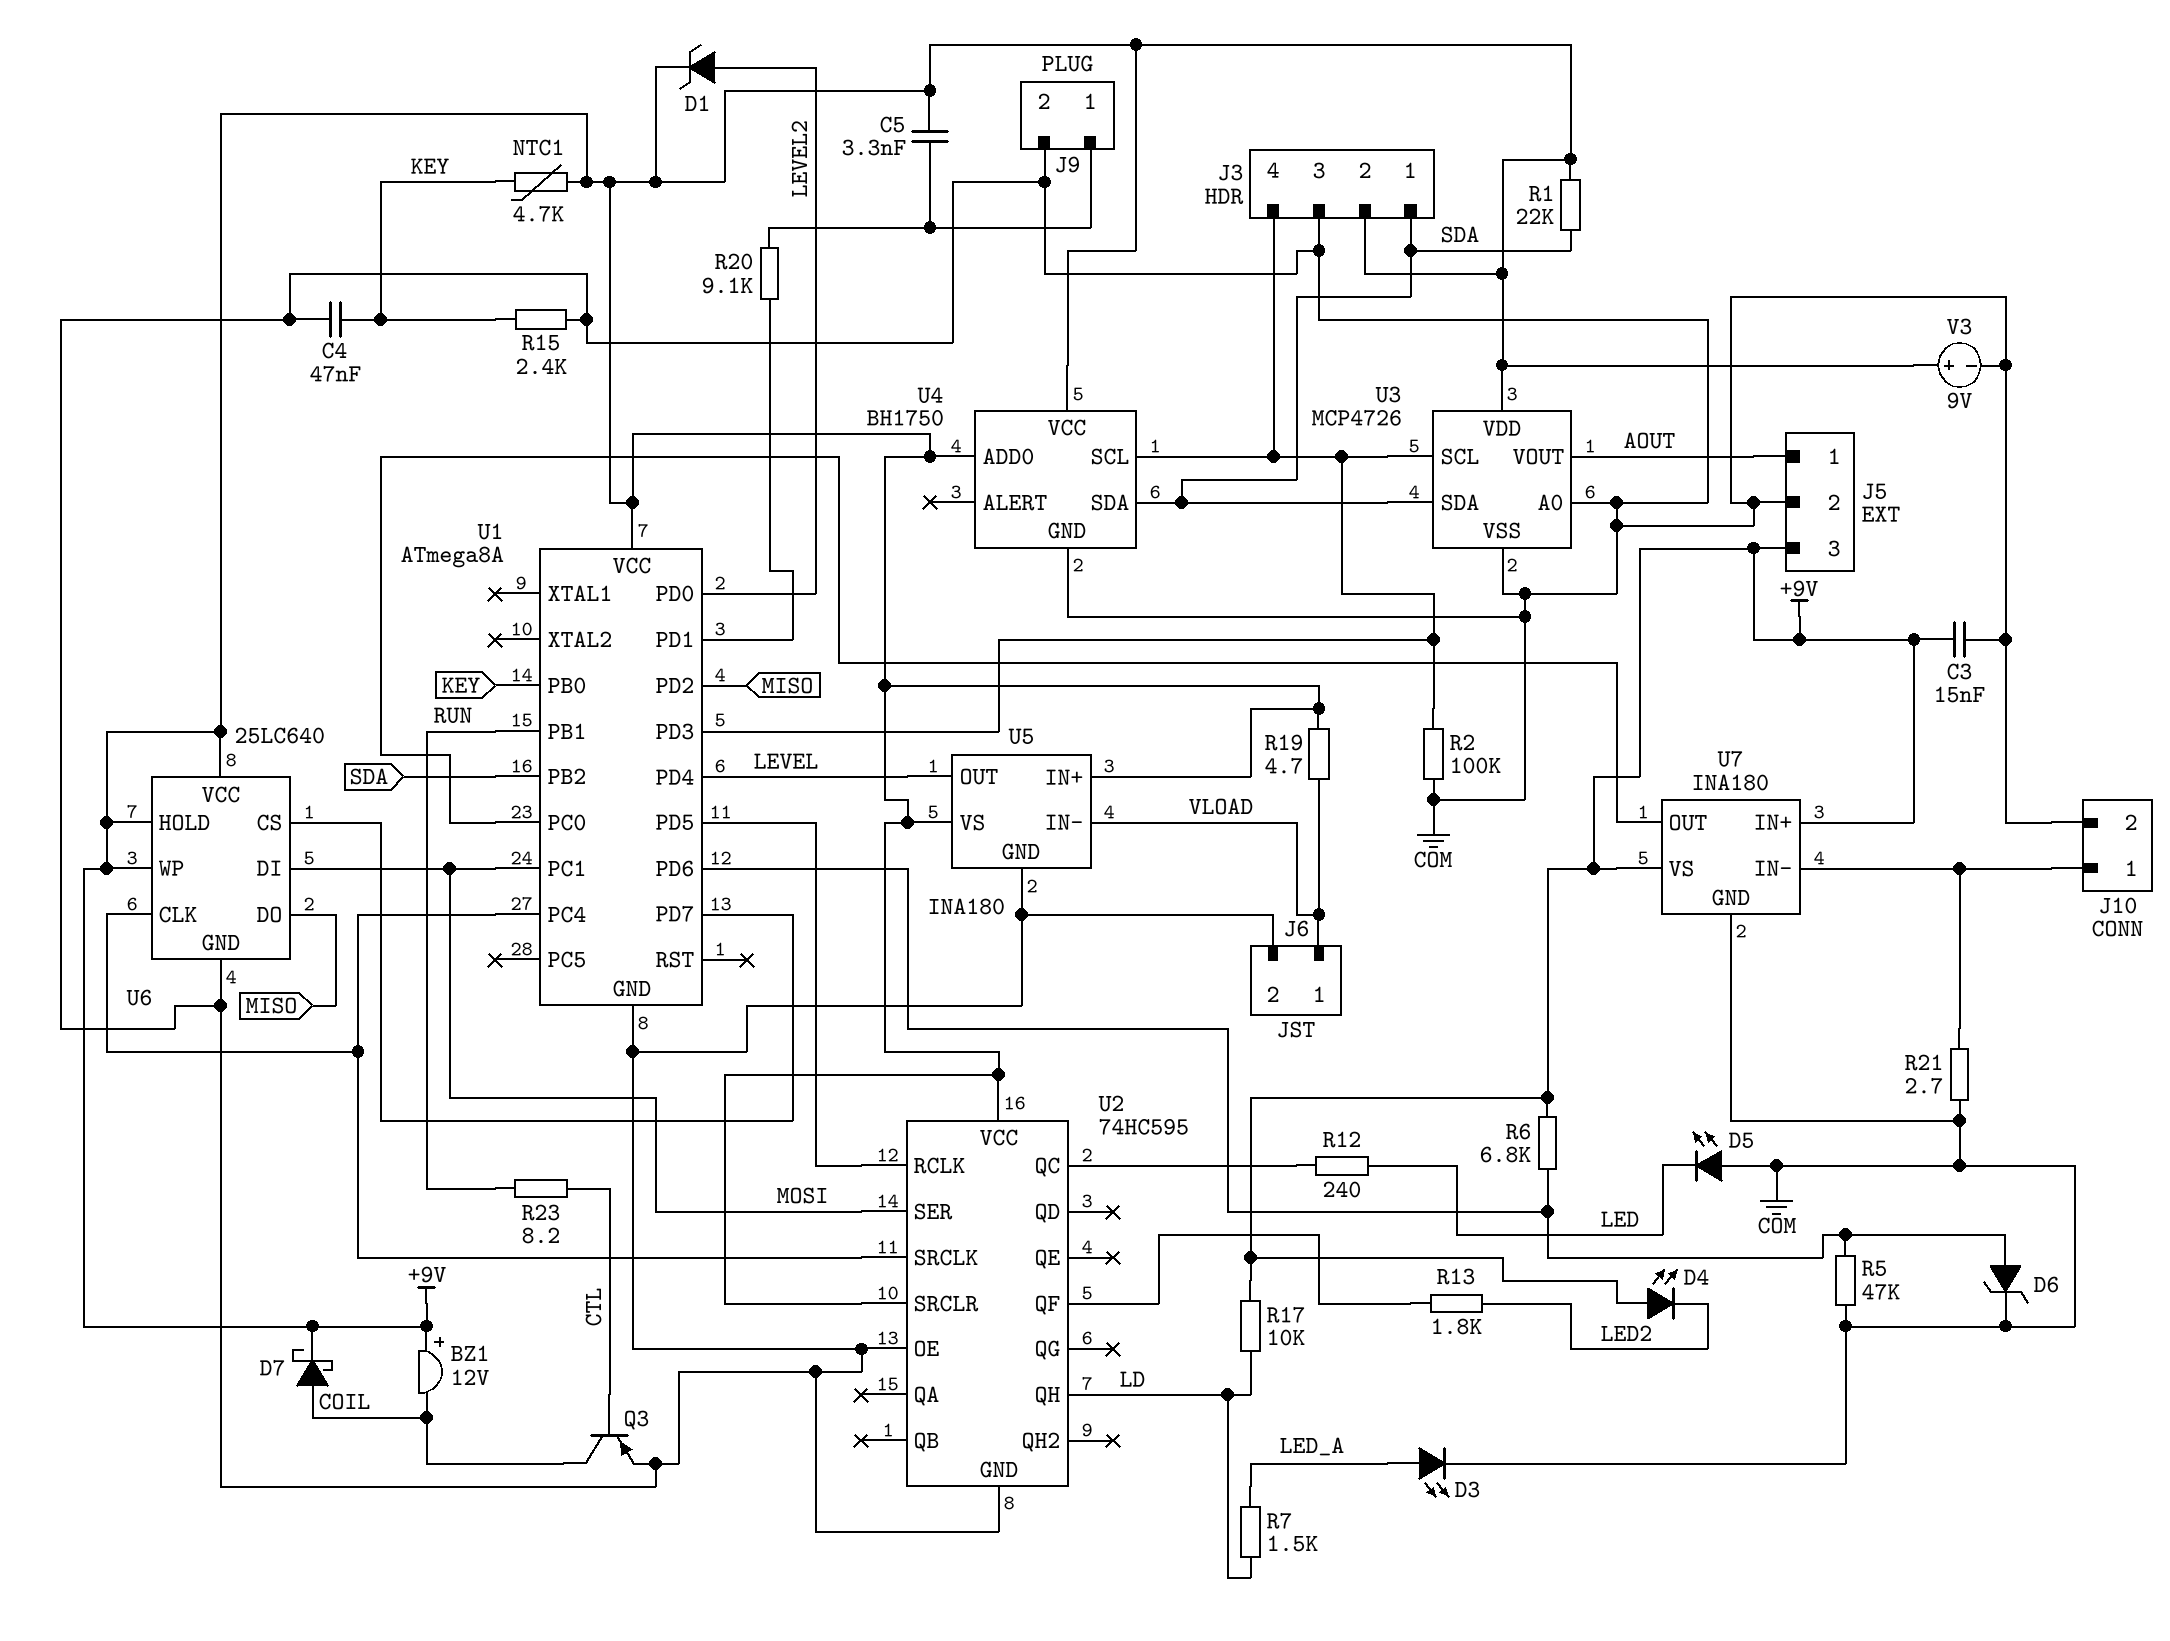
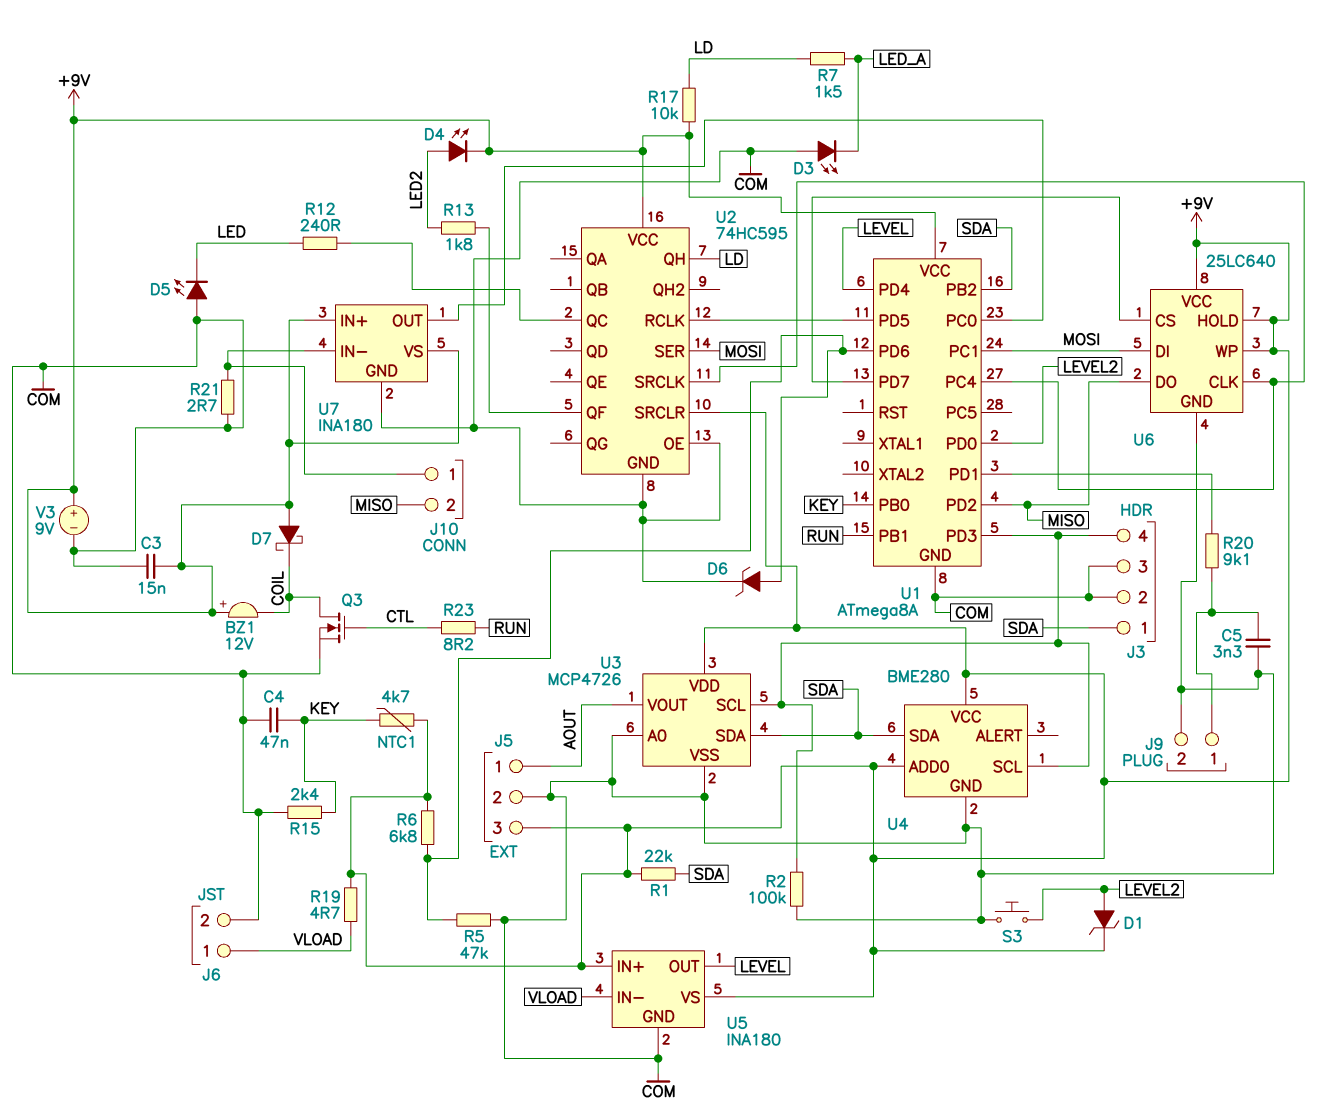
C5: 3.3nF (+9V, J9/1) -> 3.3nF (COM, J9/1)
D3: LED (A LED_A, K COM) -> LED (A COM, K LED_A)
D4: LED (A +9V, K LED2) -> LED (A LED2, K +9V)
D7: schottky (A COIL, K +9V) -> schottky (A +9V, K COIL)
J3 pin 2: +9V -> COM
J10 pin 2: COM -> MISO
Q3: PNP (B CTL, C COIL, E COM) -> NMOS (G CTL, D COIL, S COM)
S3: none -> button (COM, LEVEL2)
U4: BH1750 -> BME280

